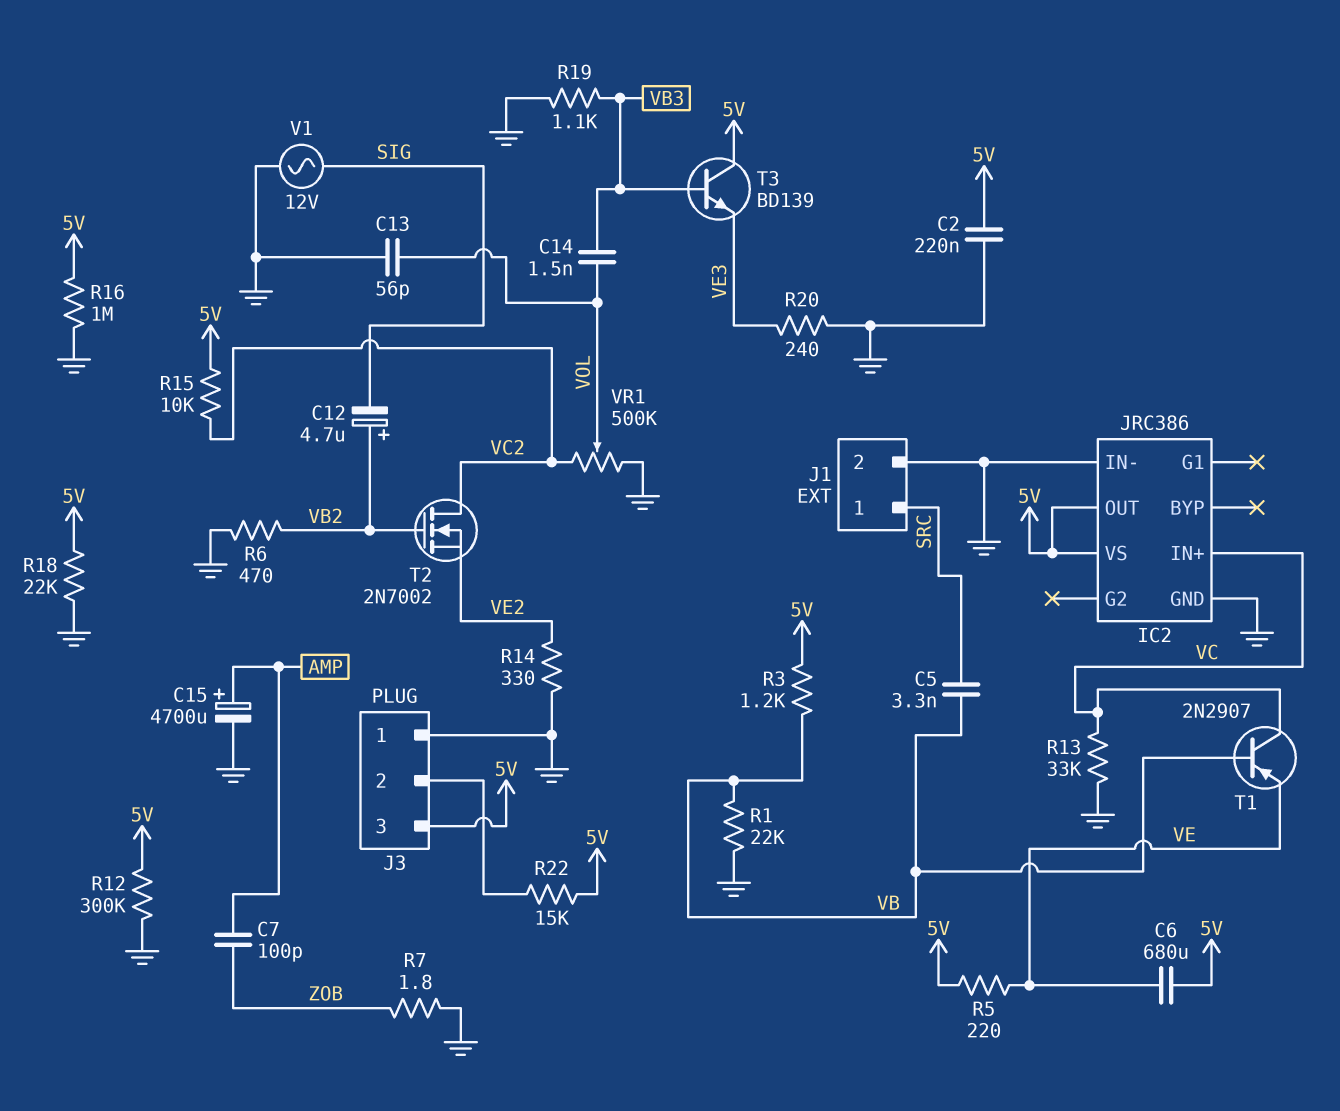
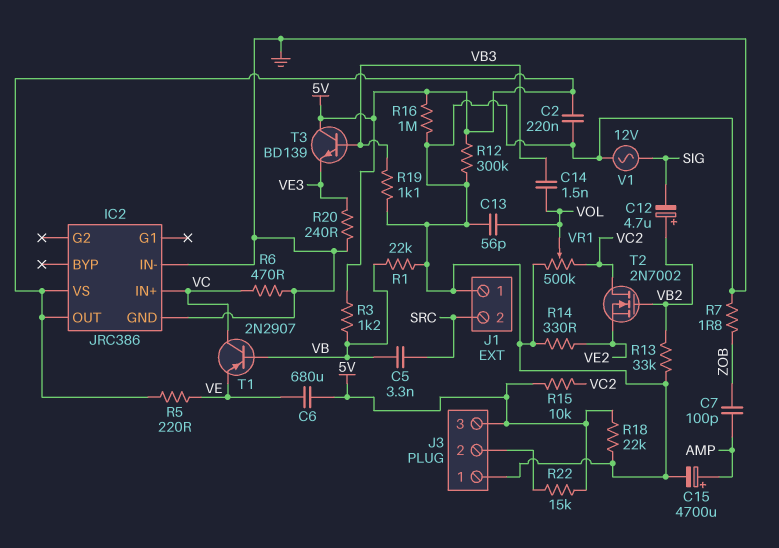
J1 pin 1: SRC -> GND
J1 pin 2: GND -> SRC
R6: 470 (GND, VB2) -> 470 (GND, VC)
R13: 33k (GND, VC) -> 33k (GND, VB2)

